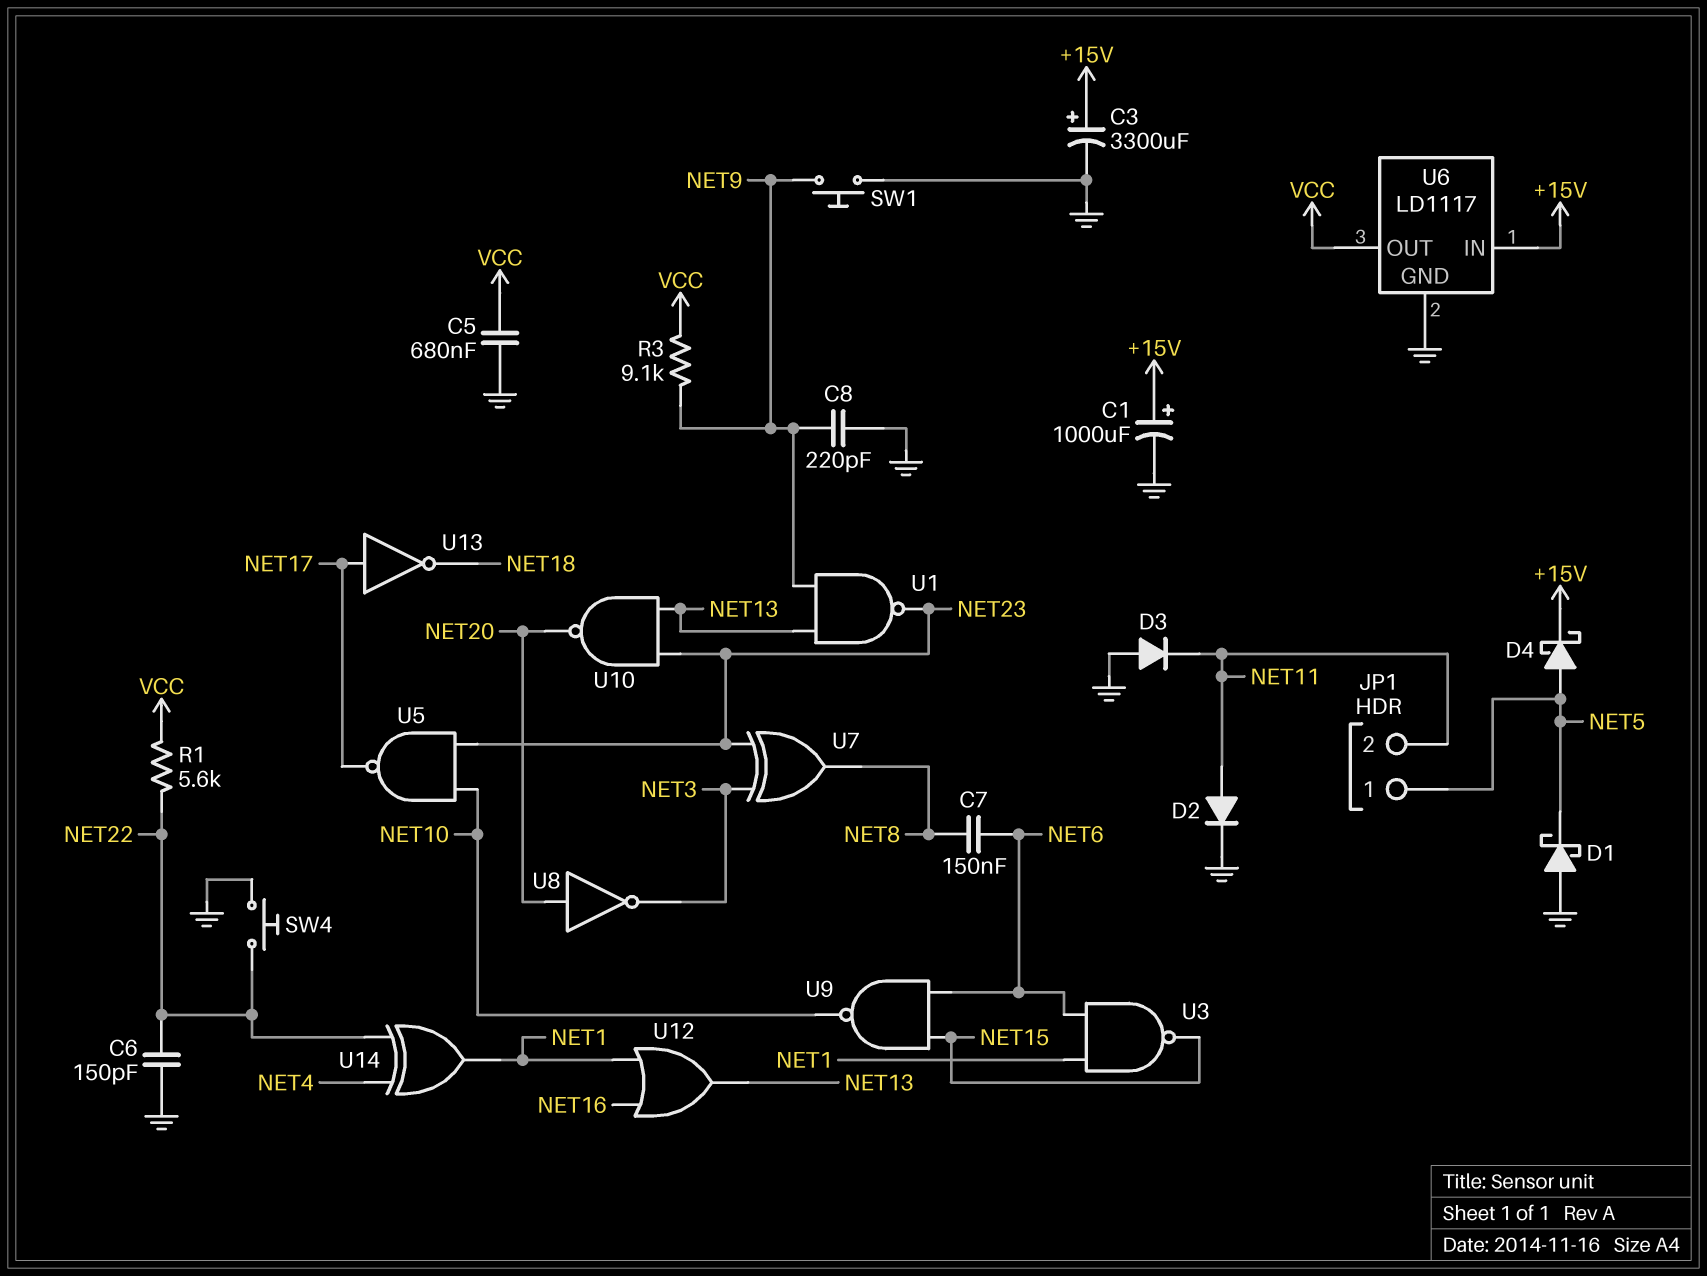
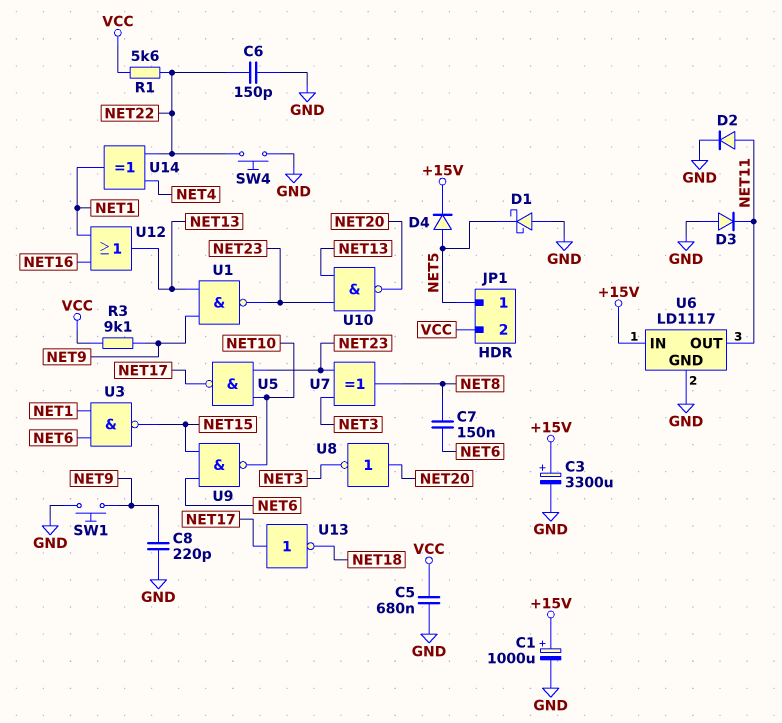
D4: schottky (A NET5, K +15V) -> diode (A NET5, K +15V)
JP1 pin 2: NET11 -> VCC
U6 pin OUT: VCC -> NET11

